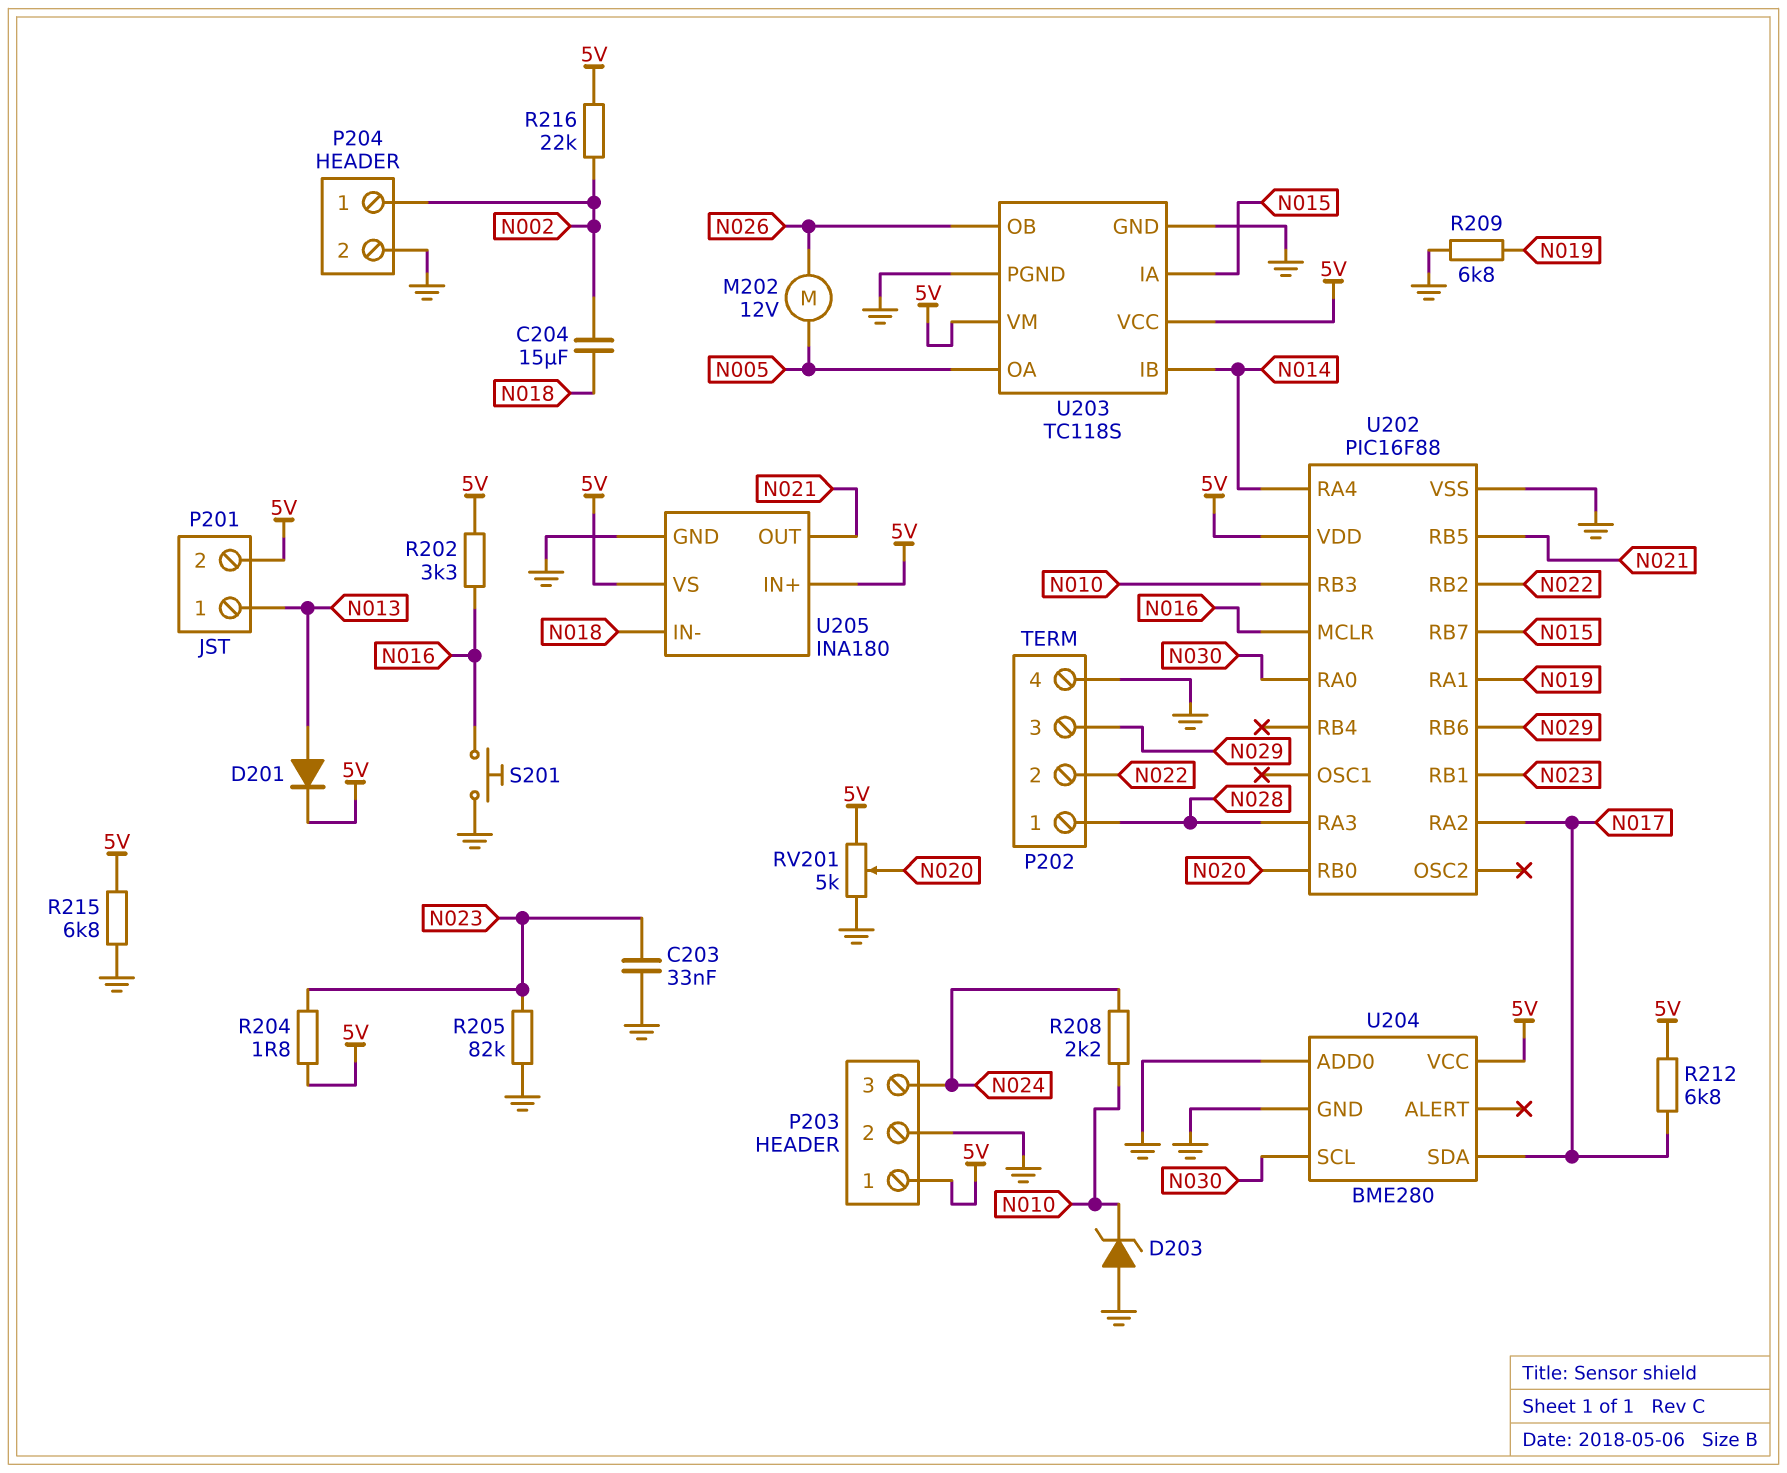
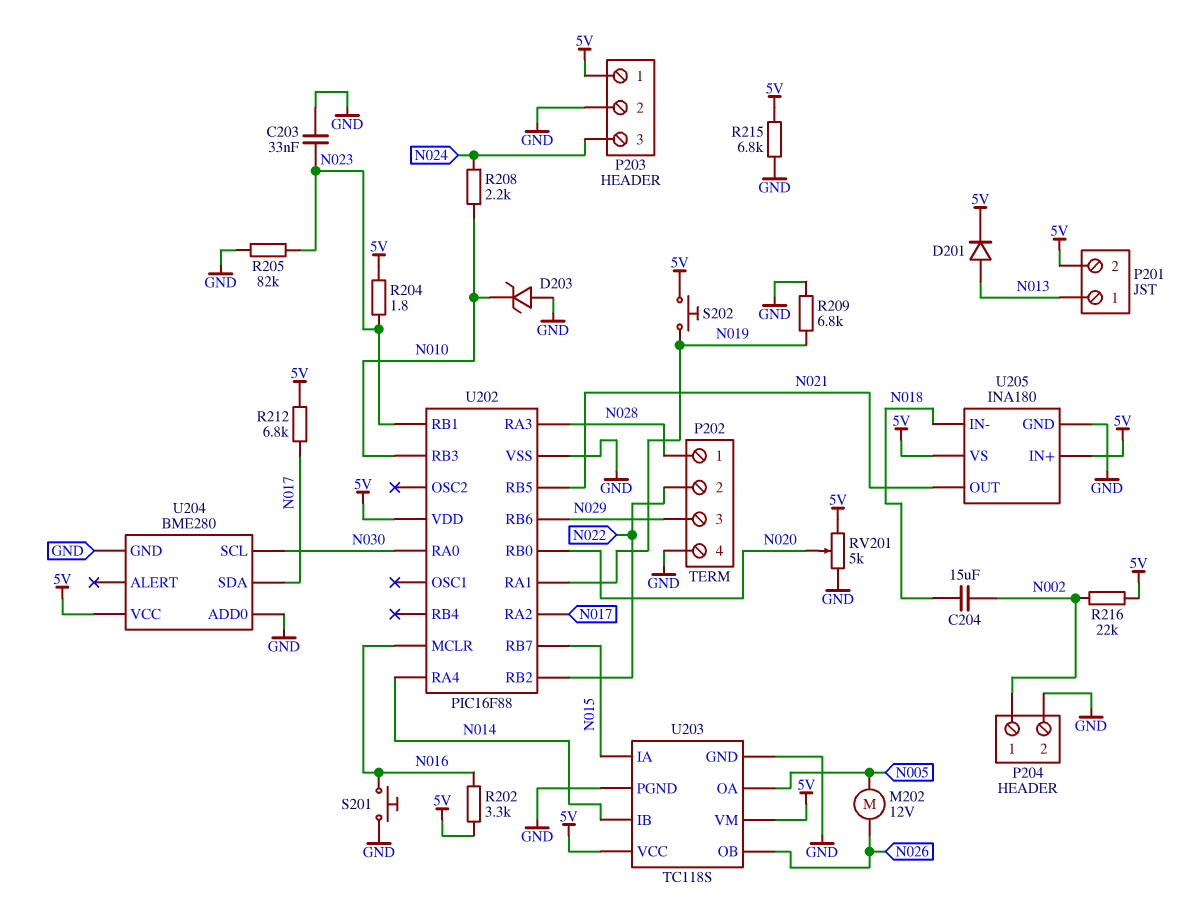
S202: none -> button (5V, N019)

